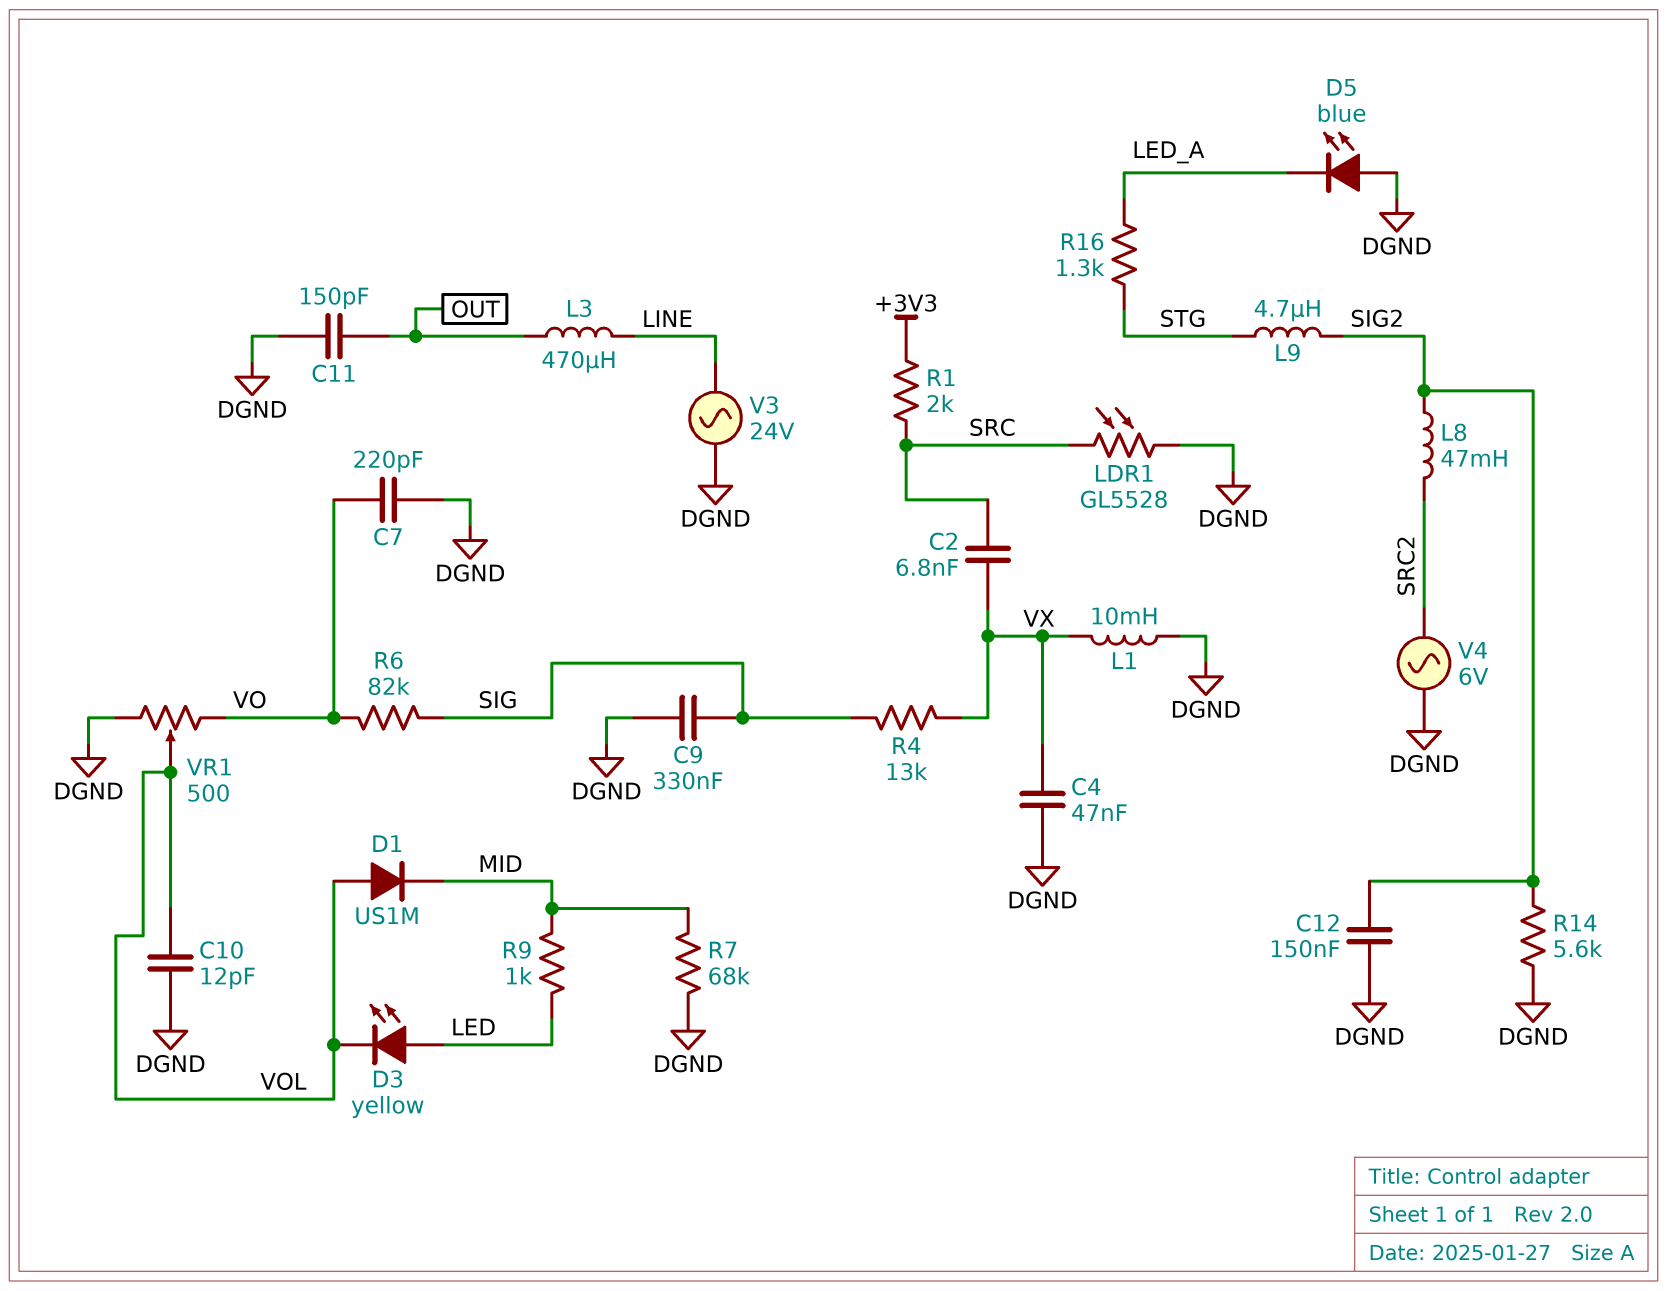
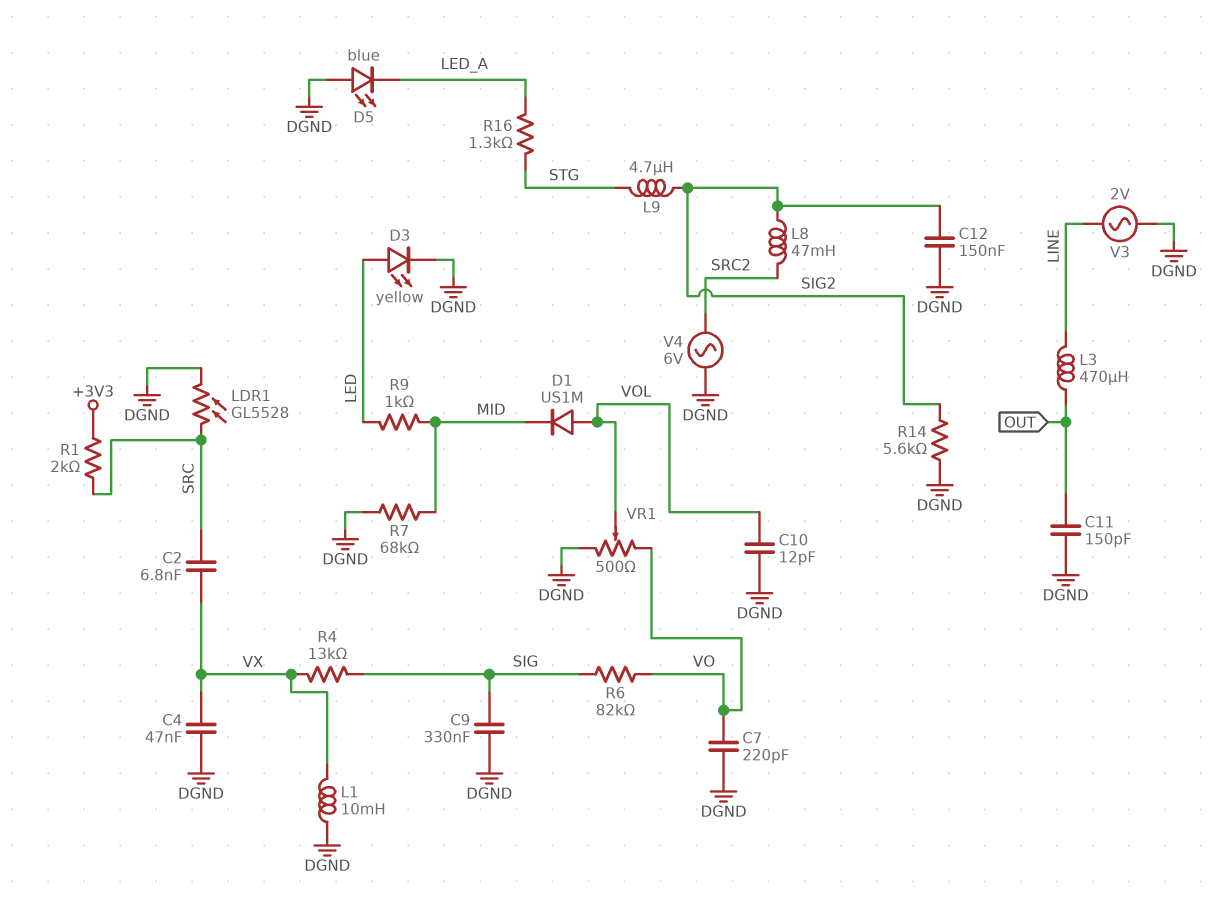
D3: LED yellow (A LED, K VOL) -> LED yellow (A LED, K DGND)
V3: AC 24V (DGND, LINE) -> AC 2V (DGND, LINE)

